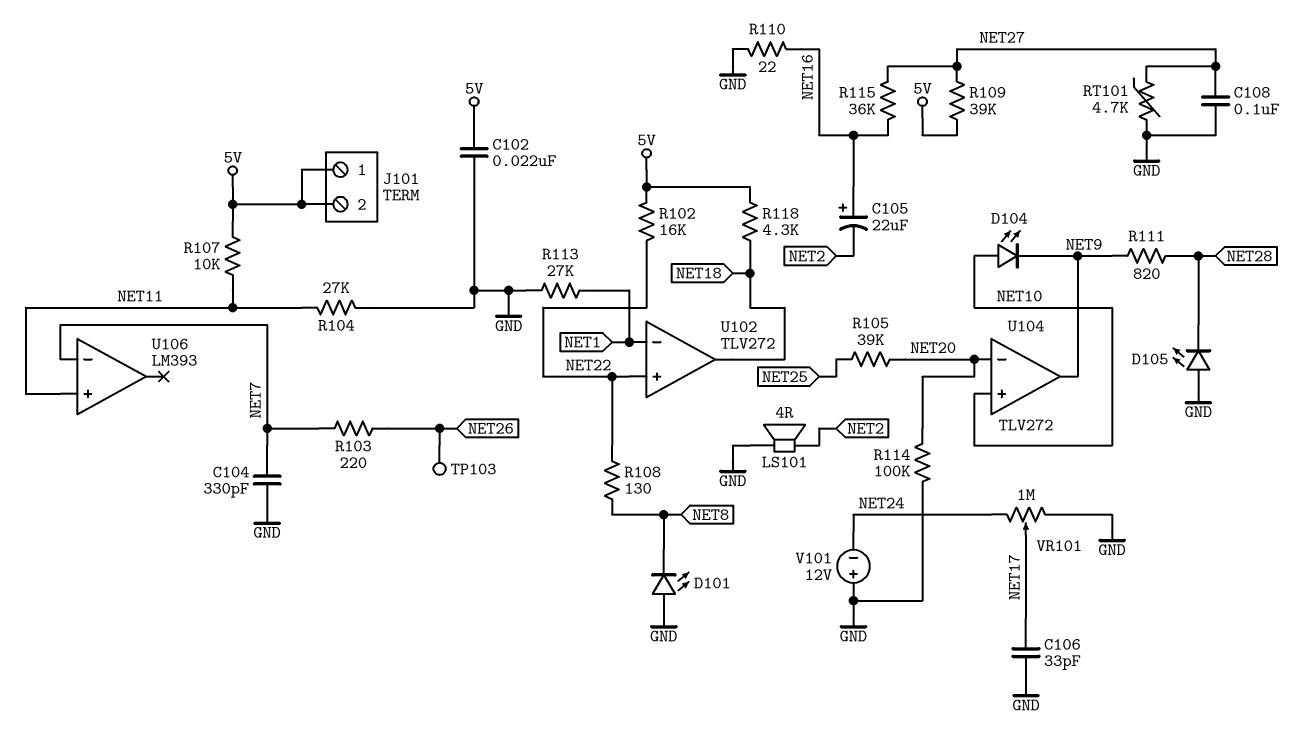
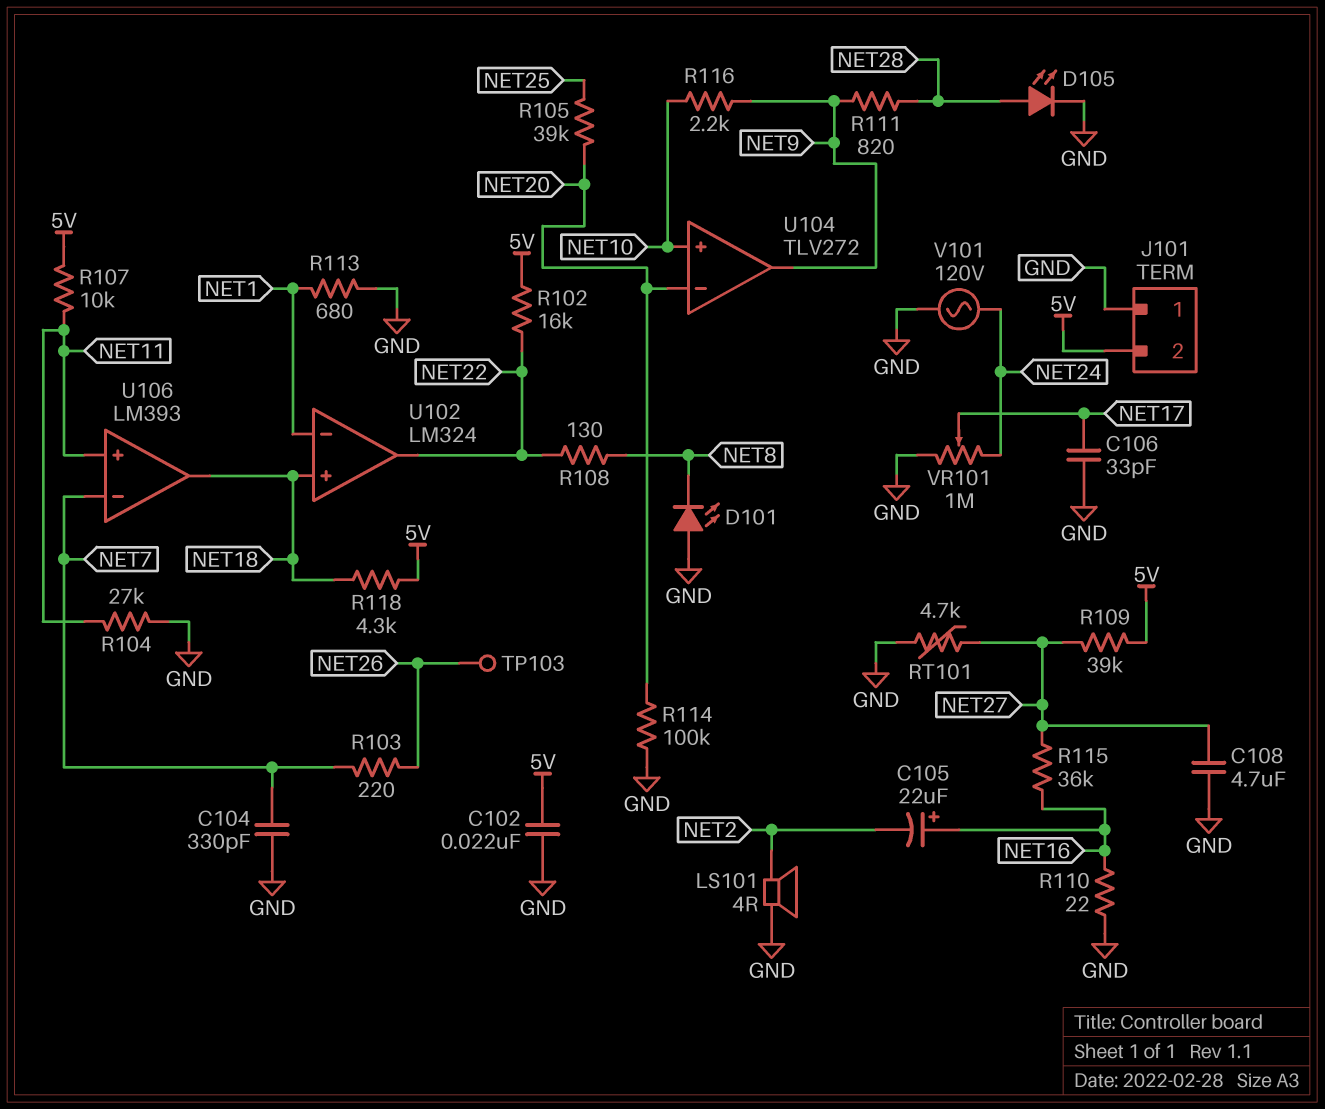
C108: 100nF (GND, NET27) -> 4.7uF (GND, NET27)
D104: LED (A NET10, K NET9) -> none
D105: LED (A GND, K NET28) -> LED (A NET28, K GND)
J101 pin 1: 5V -> GND
R113: 27k (GND, NET1) -> 680 (GND, NET1)
R116: none -> 2.2k (NET9, NET10)
U102: TLV272 -> LM324
U102 pin in+: NET22 -> NET18
U102 pin out: NET18 -> NET22
U106 pin out: none -> NET18
V101: 12V (plus GND, minus NET24) -> AC 120V (GND, NET24)

